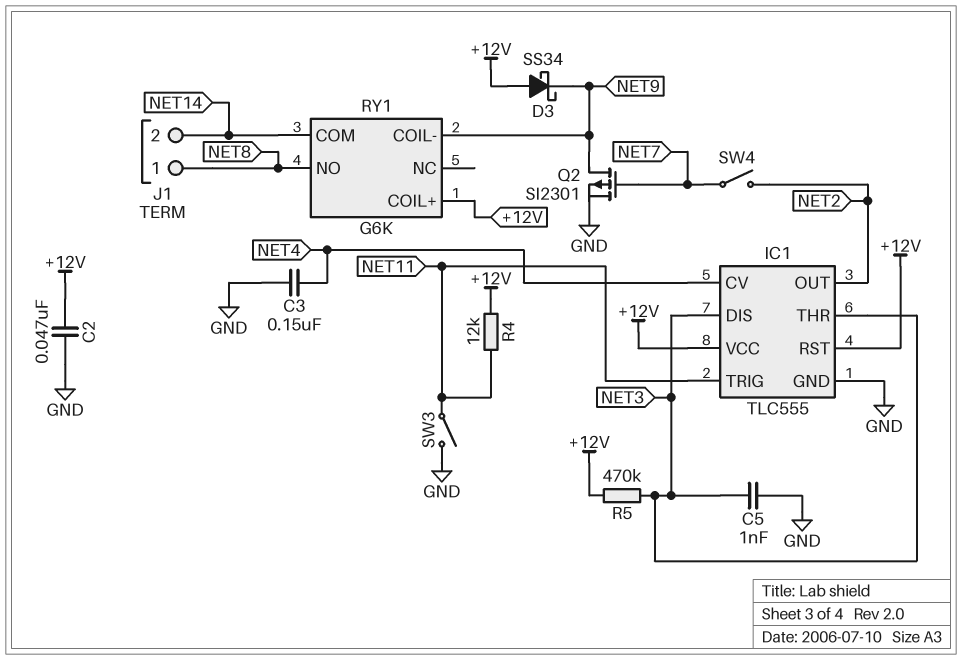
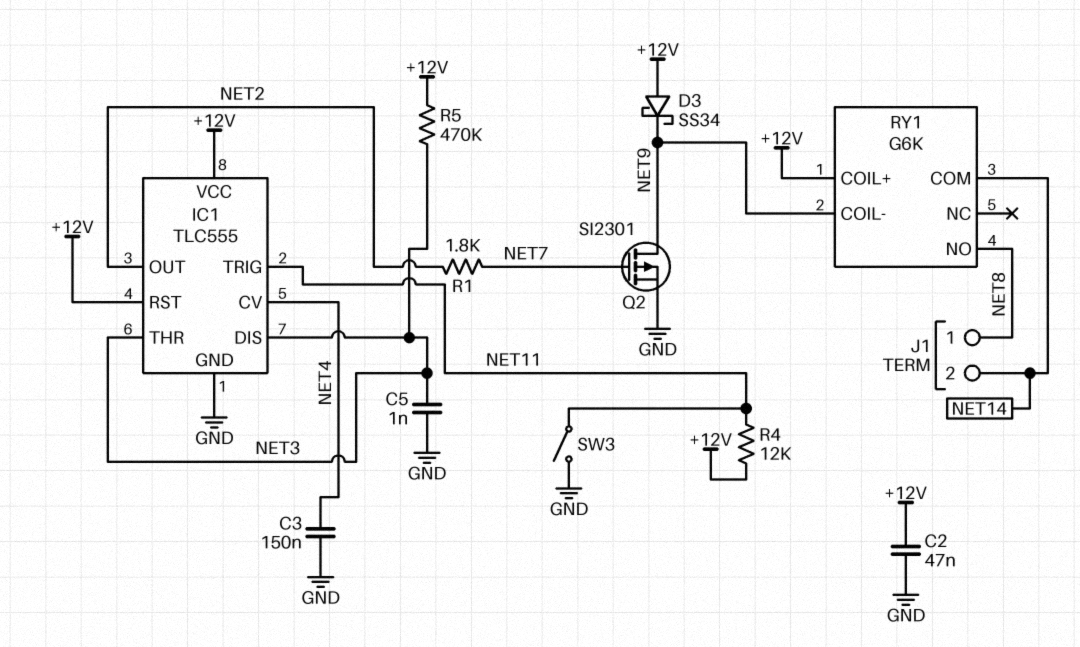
R1: none -> 1.8k (NET2, NET7)
SW4: switch (NET2, NET7) -> none

